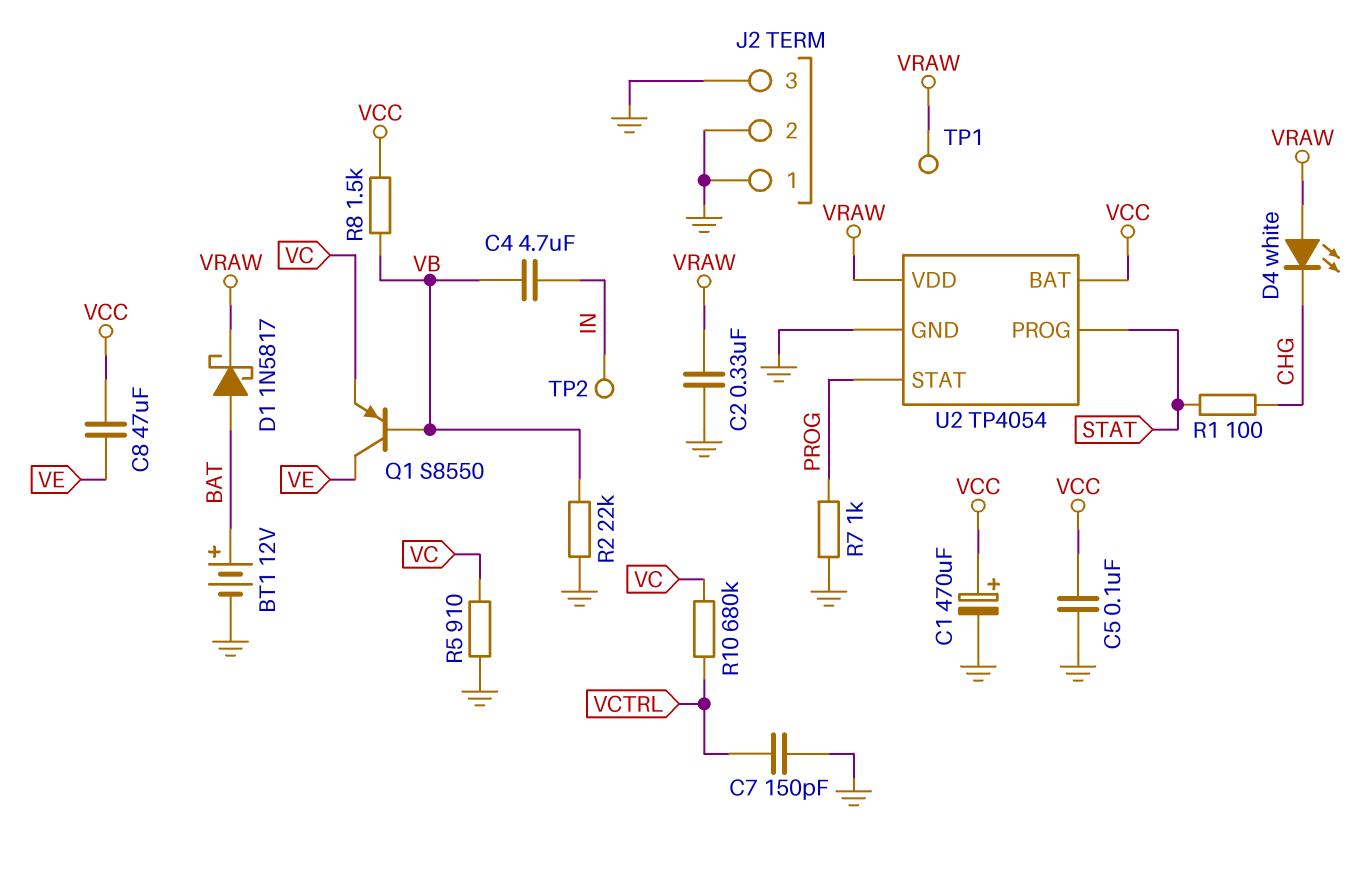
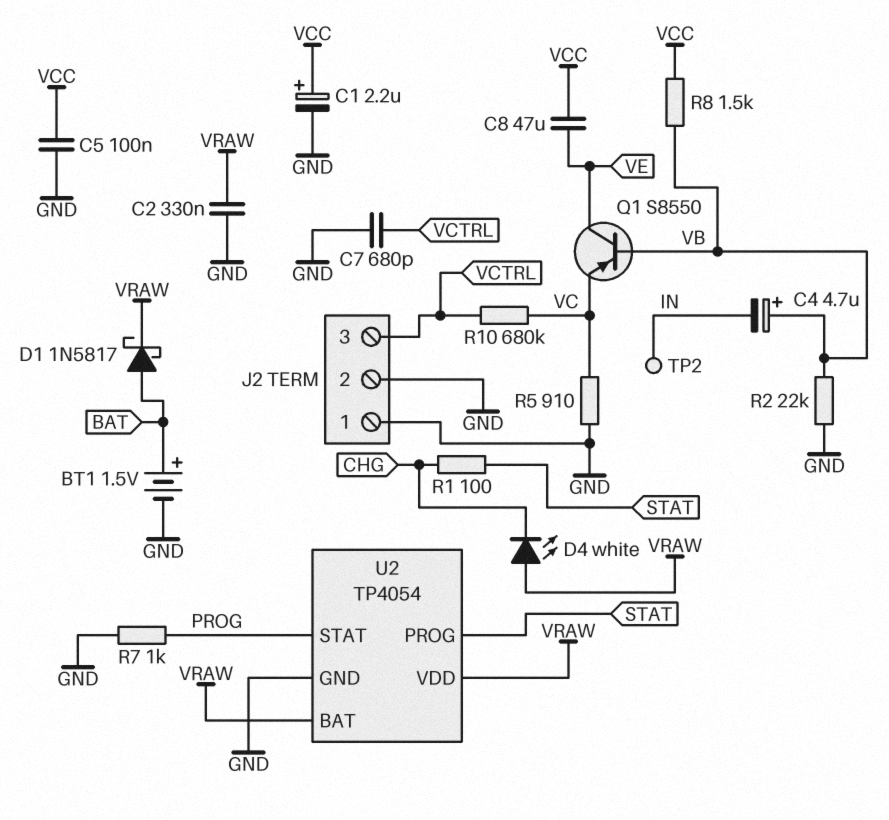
BT1: 12V (plus BAT, minus GND) -> 1.5V (plus BAT, minus GND)
C1: 470uF (plus VCC, minus GND) -> 2.2uF (plus VCC, minus GND)
C4: 4.7uF (IN, VB) -> 4.7uF (plus VB, minus IN)
C7: 150pF (GND, VCTRL) -> 680pF (GND, VCTRL)
J2 pin 3: GND -> VCTRL
TP1: test point (VRAW) -> none
U2 pin BAT: VCC -> VRAW

